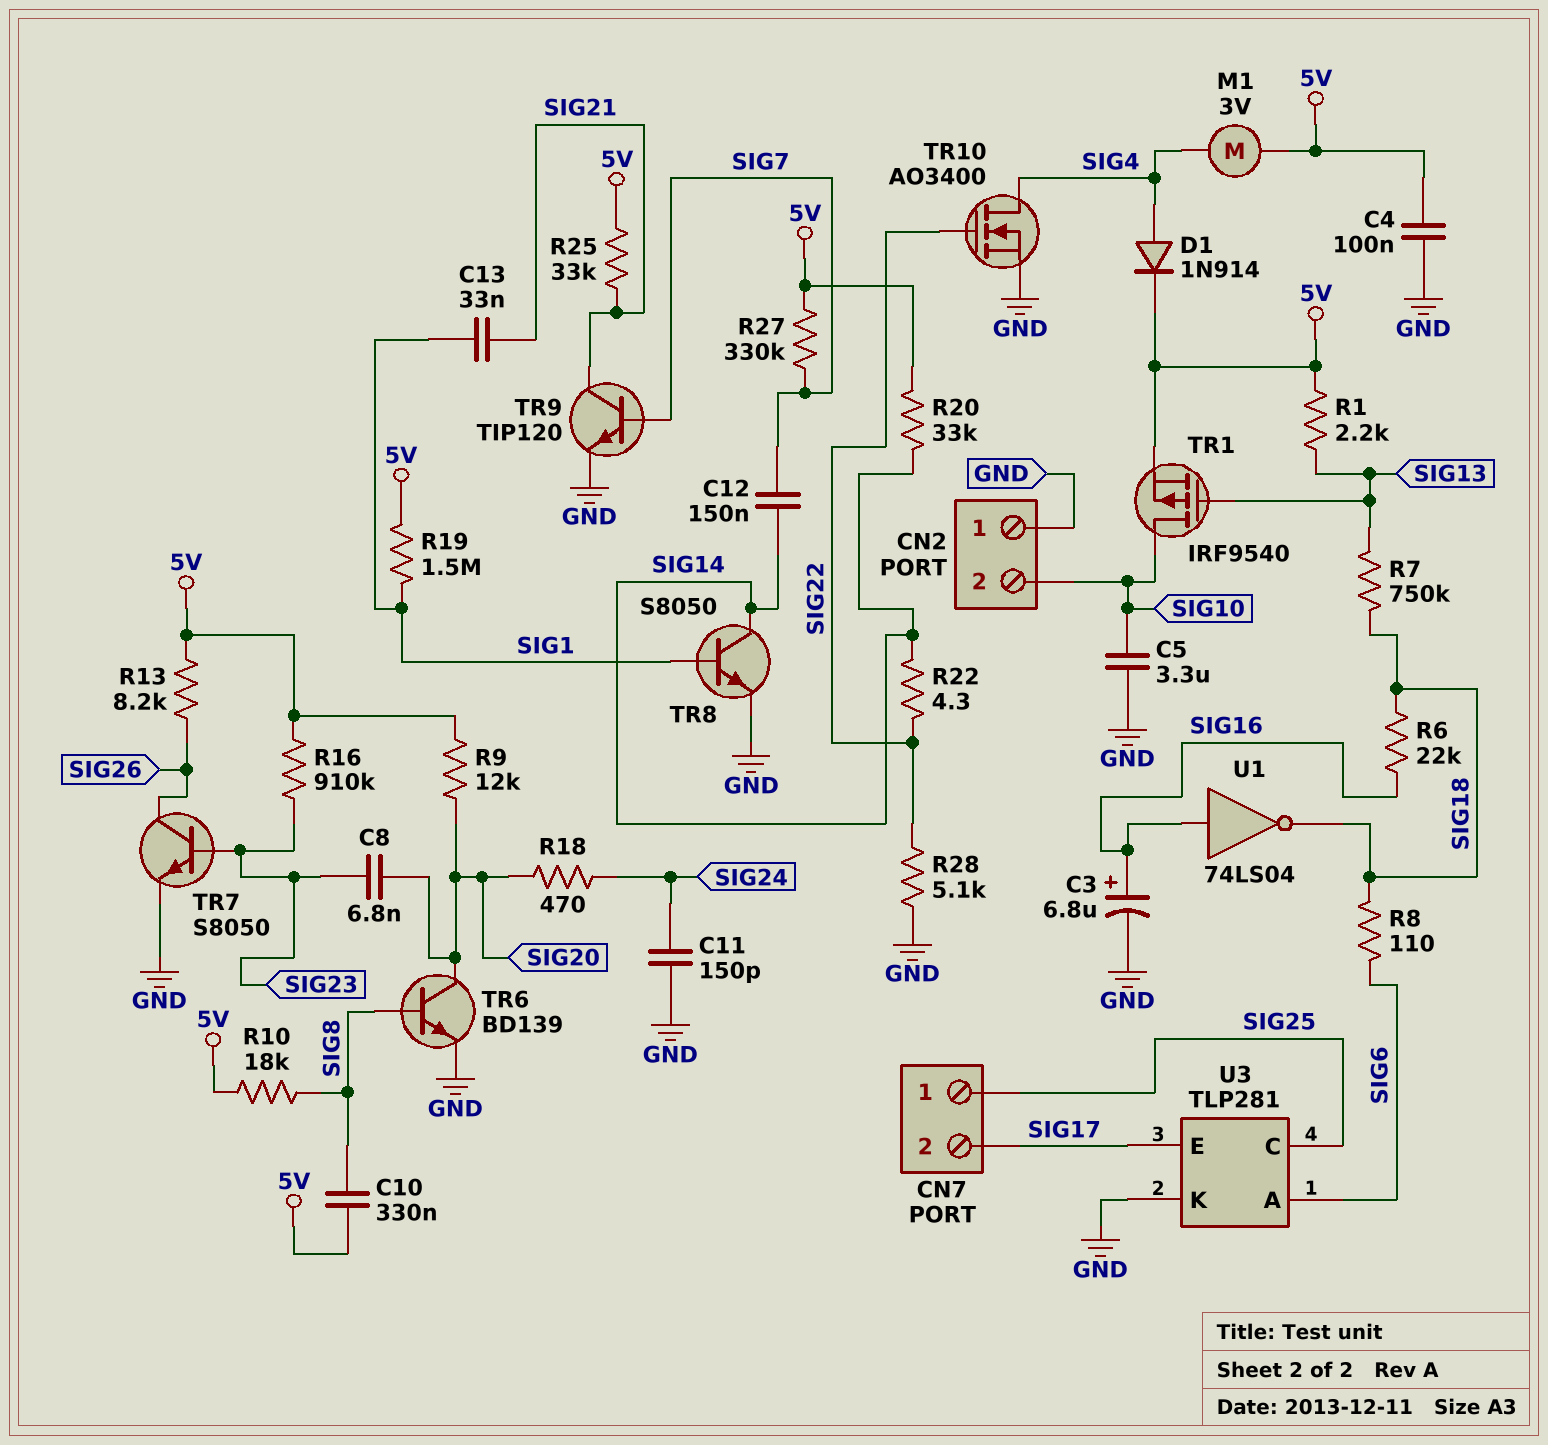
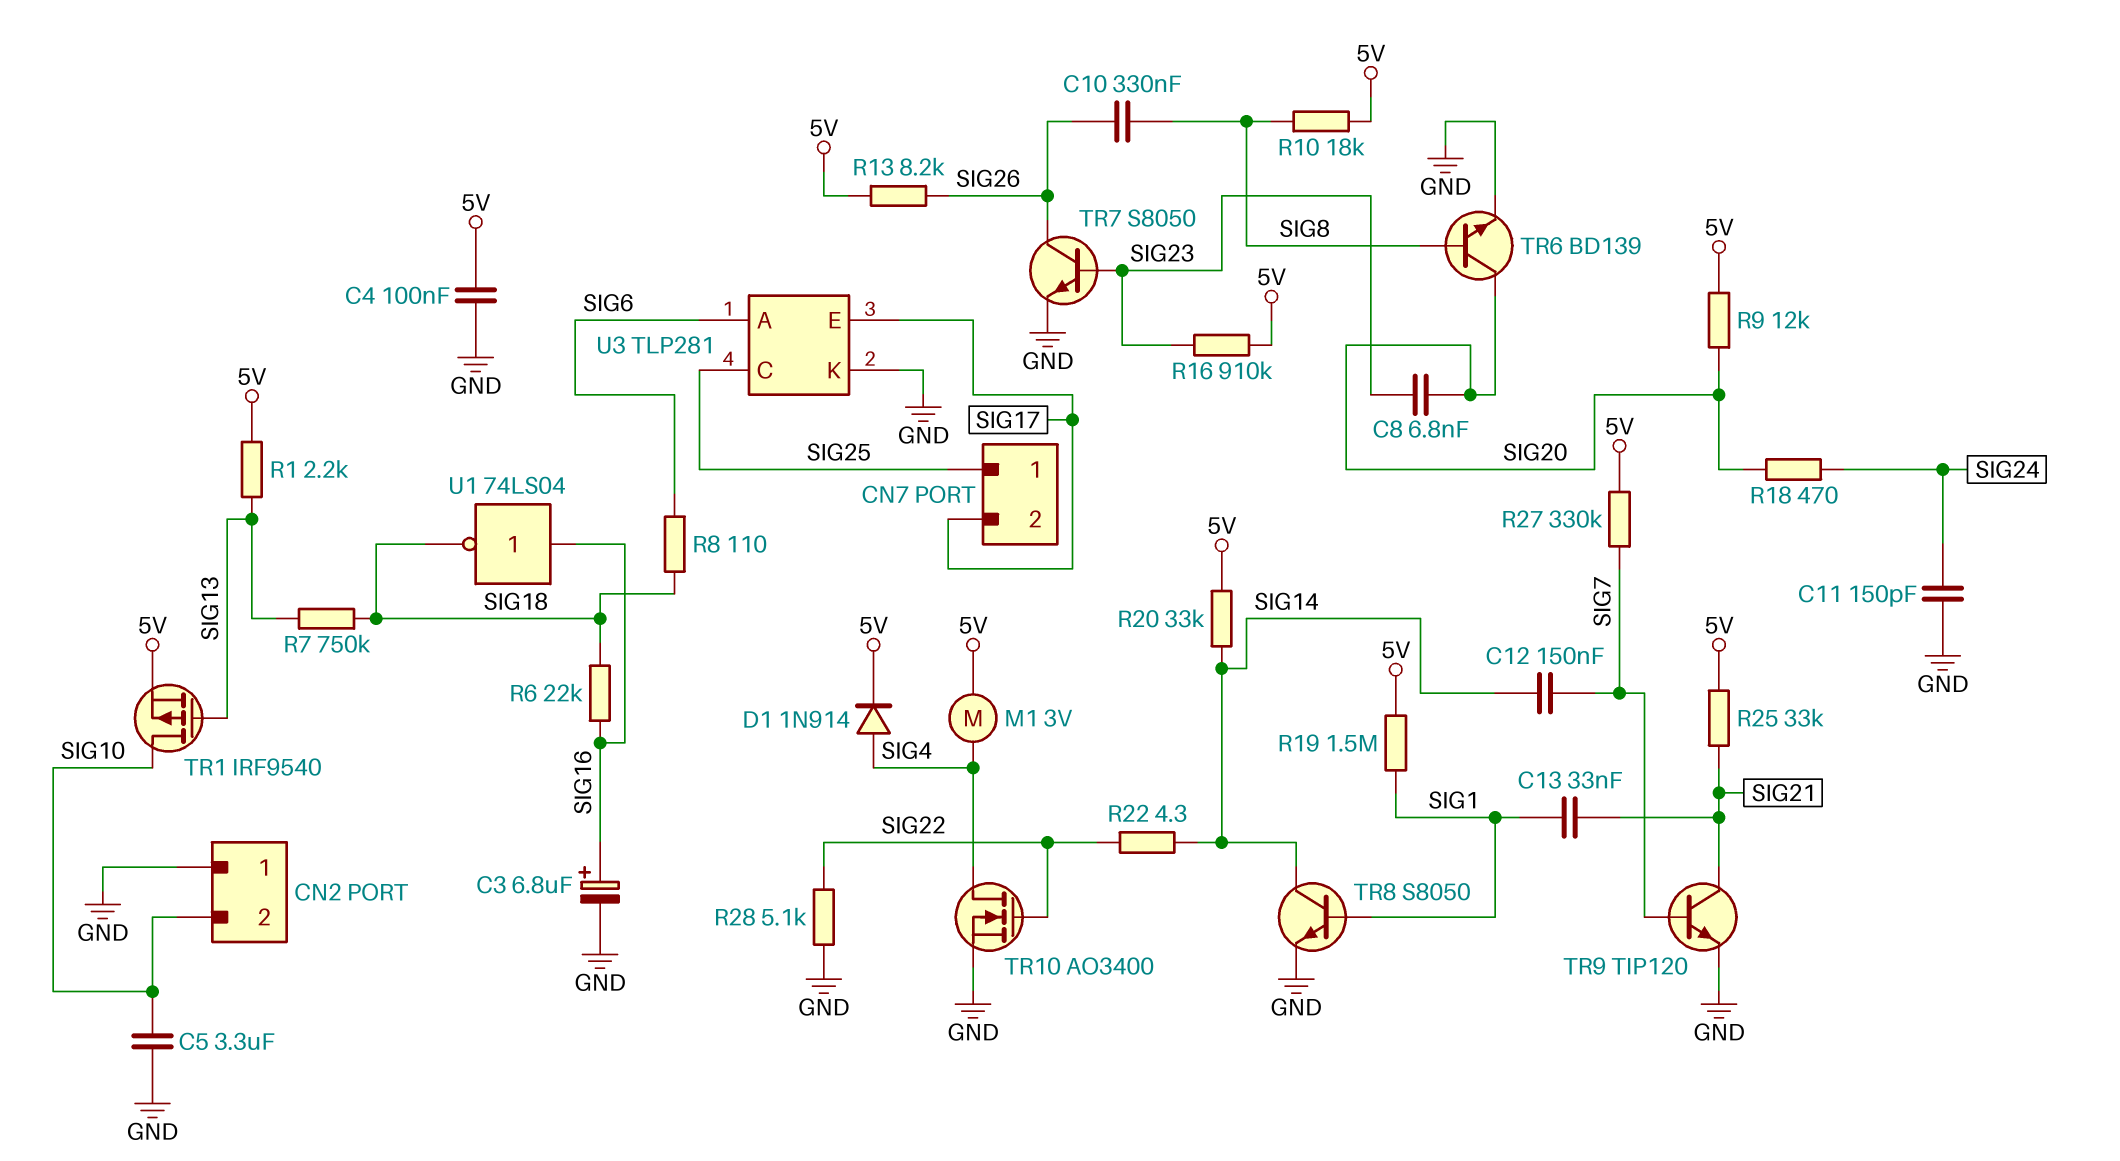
C10: 330nF (5V, SIG8) -> 330nF (SIG8, SIG26)

